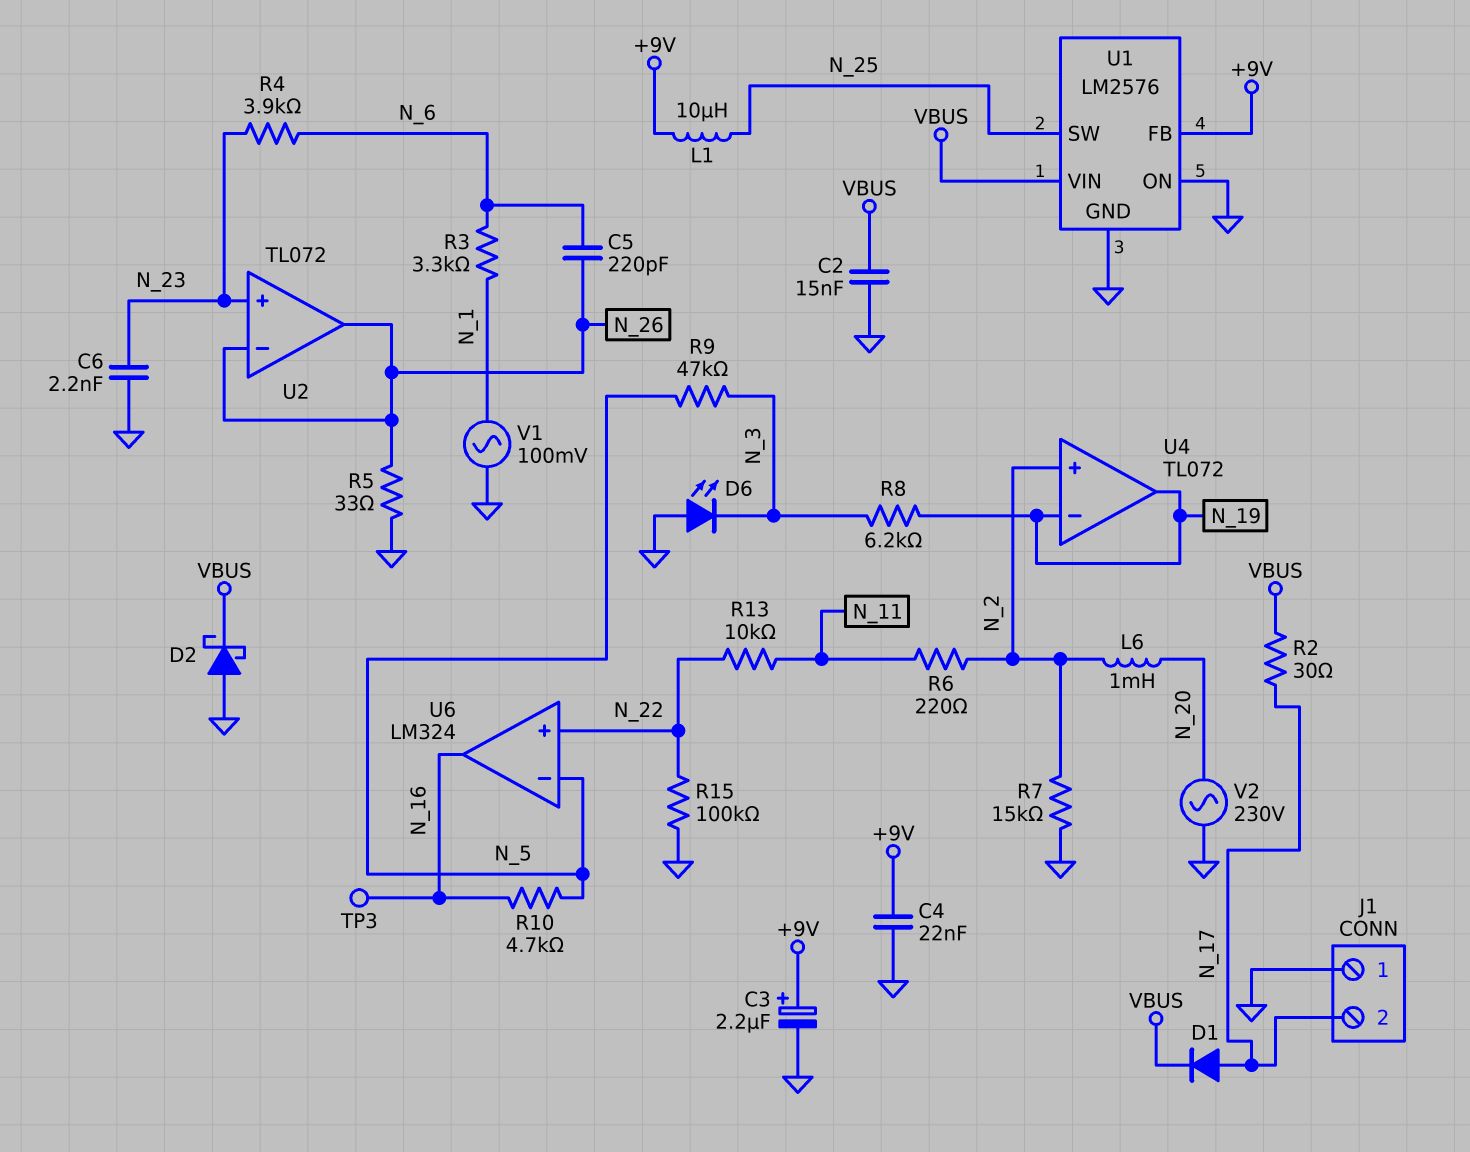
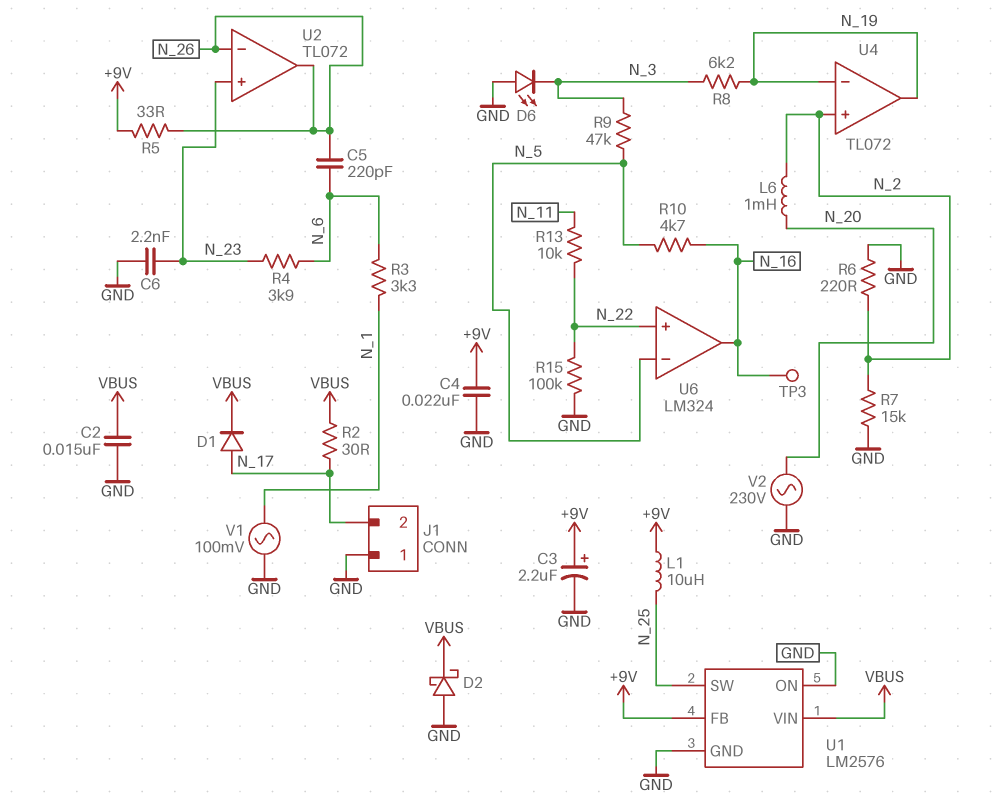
R5: 33 (GND, N_26) -> 33 (+9V, N_26)
R6: 220 (N_2, N_11) -> 220 (GND, N_2)

